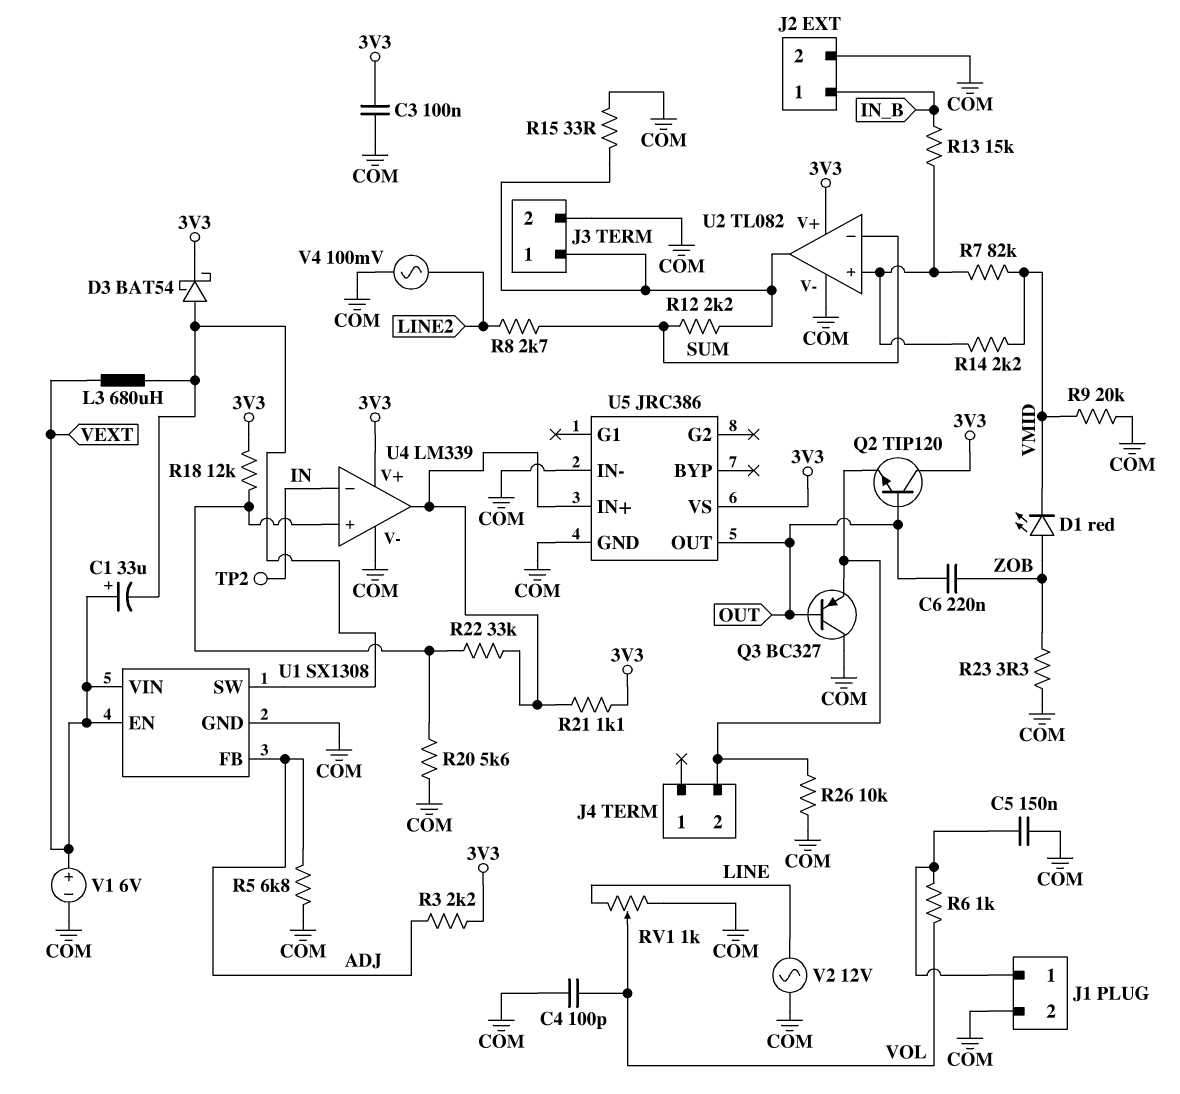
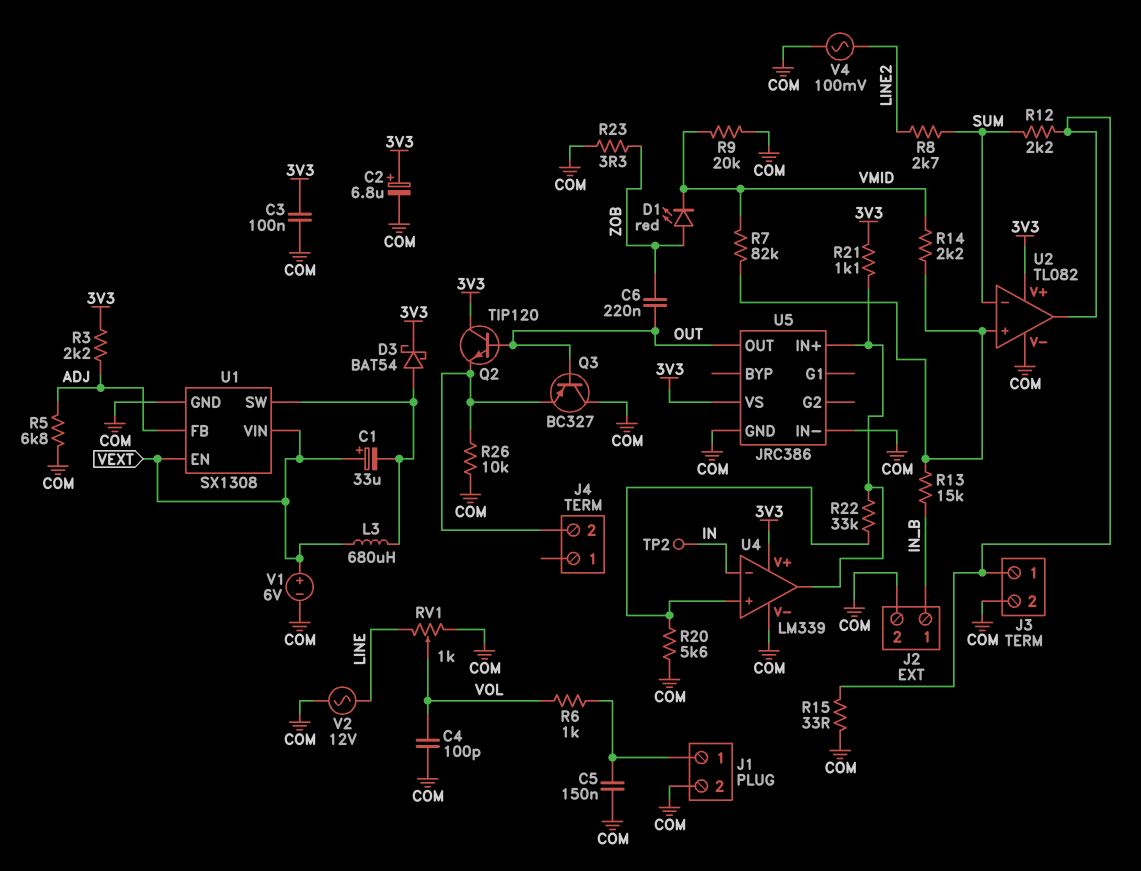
C2: none -> 6.8uF (plus 3V3, minus COM)
R18: 12k (3V3, U4/in+) -> none

